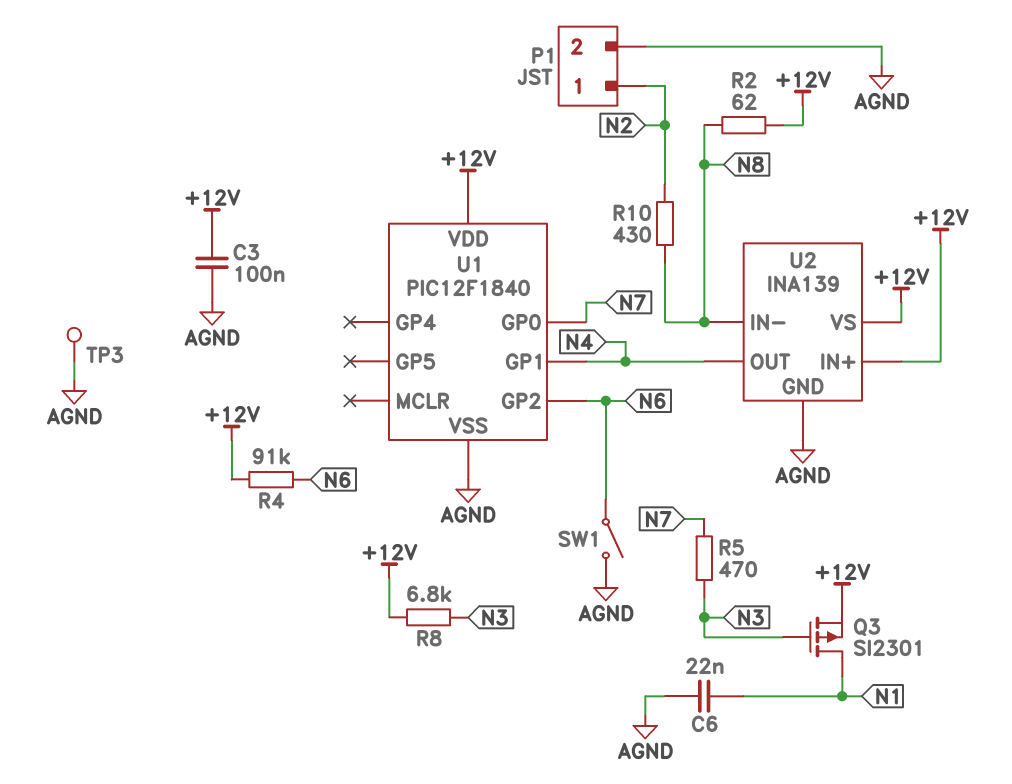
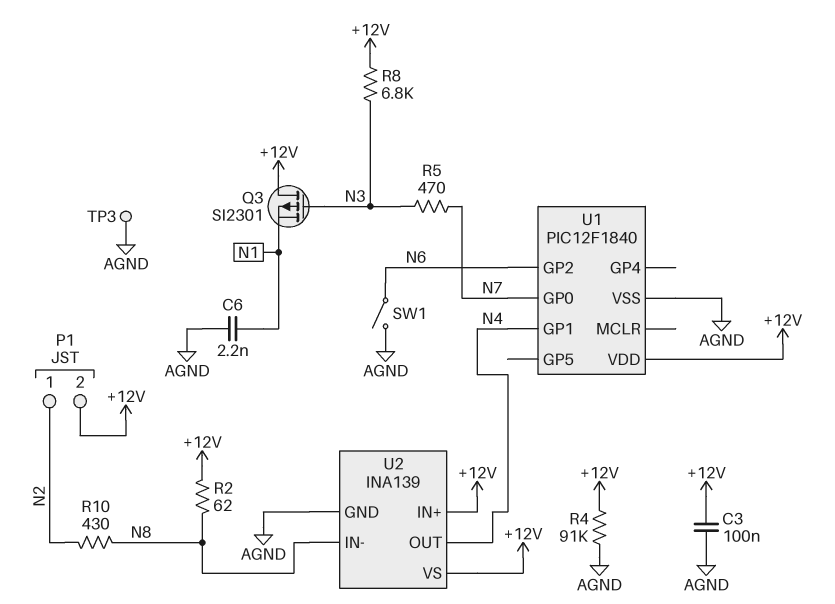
C6: 22nF (AGND, N1) -> 2.2nF (AGND, N1)
P1 pin 2: AGND -> +12V
Q3: PMOS SI2301 (G N3, D N1, S +12V) -> PMOS SI2301 (G N3, D +12V, S N1)
R4: 91k (+12V, N6) -> 91k (+12V, AGND)

